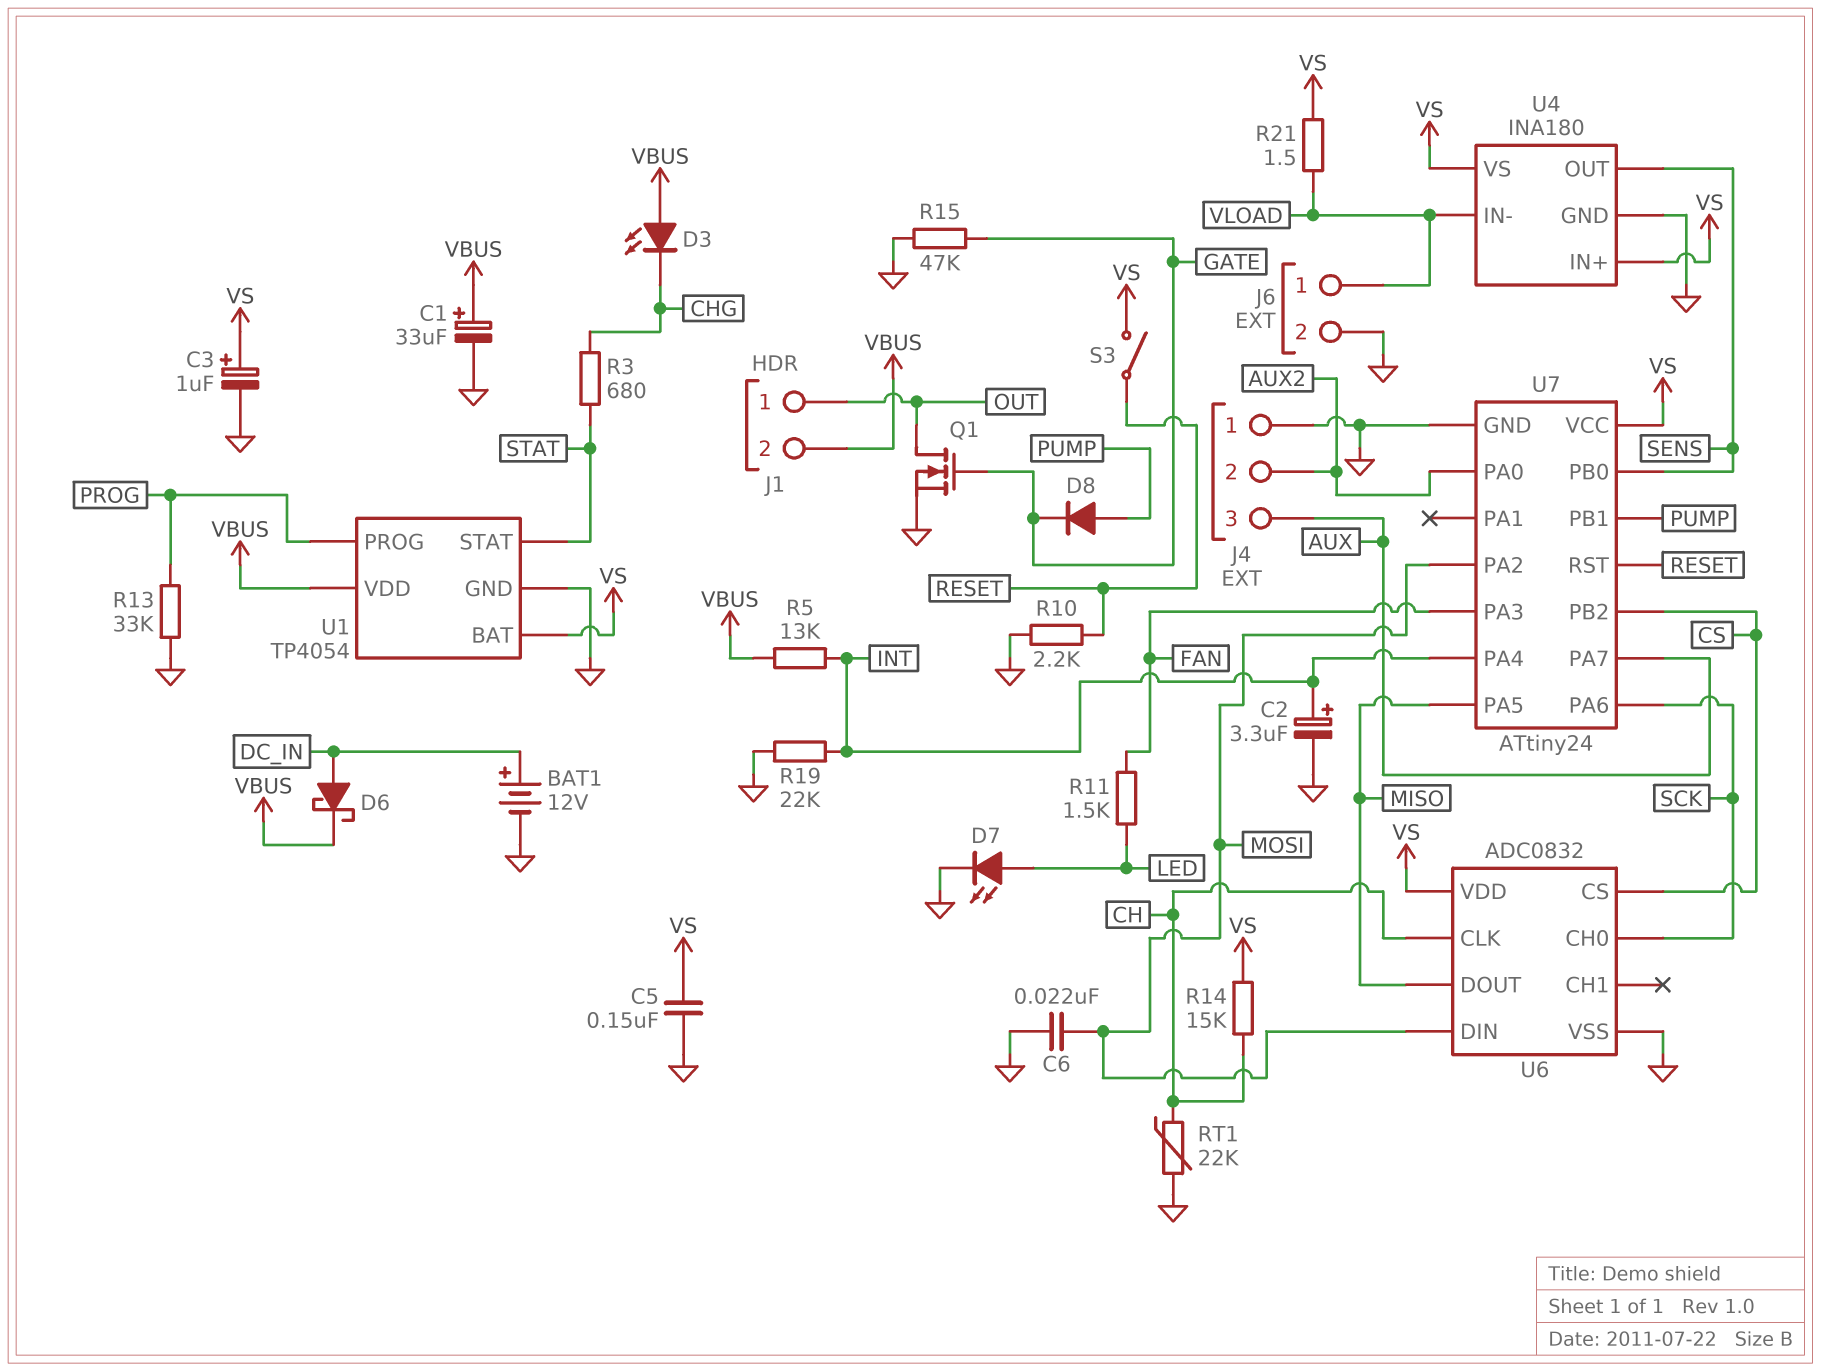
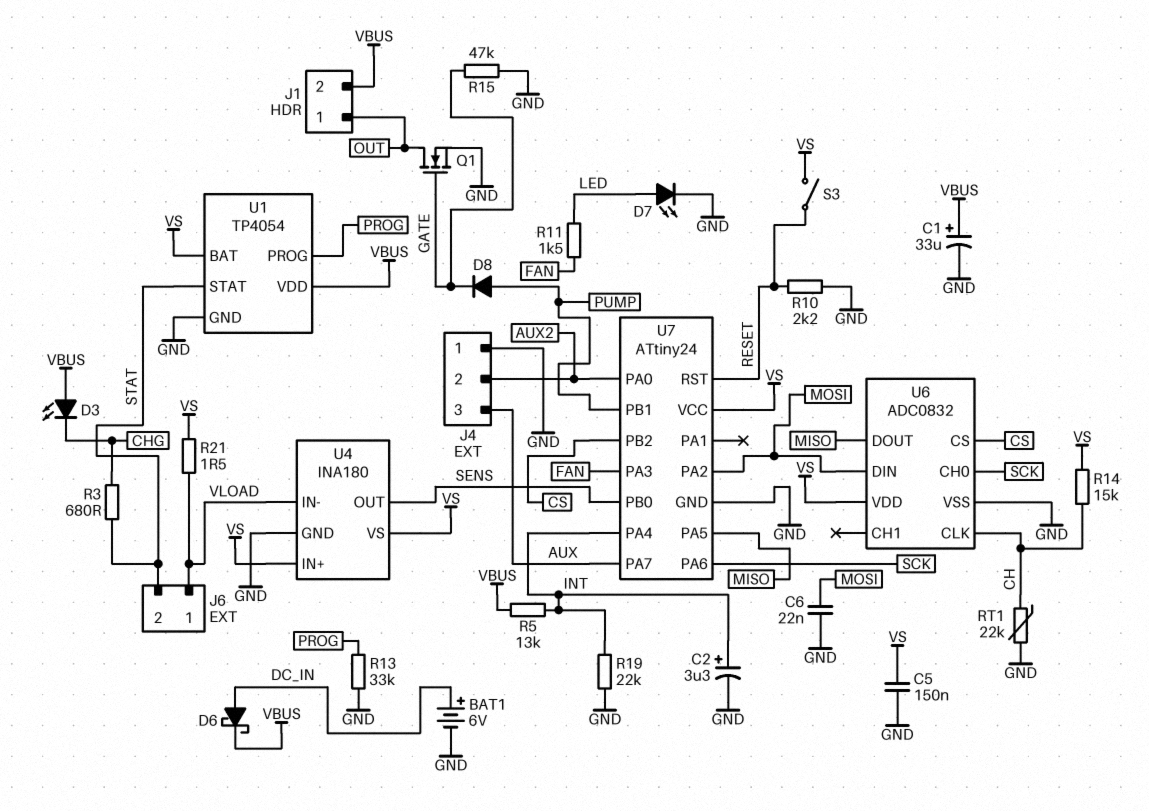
BAT1: 12V (plus DC_IN, minus GND) -> 6V (plus DC_IN, minus GND)
C3: 1uF (plus VS, minus GND) -> none
J6 pin 2: GND -> STAT

